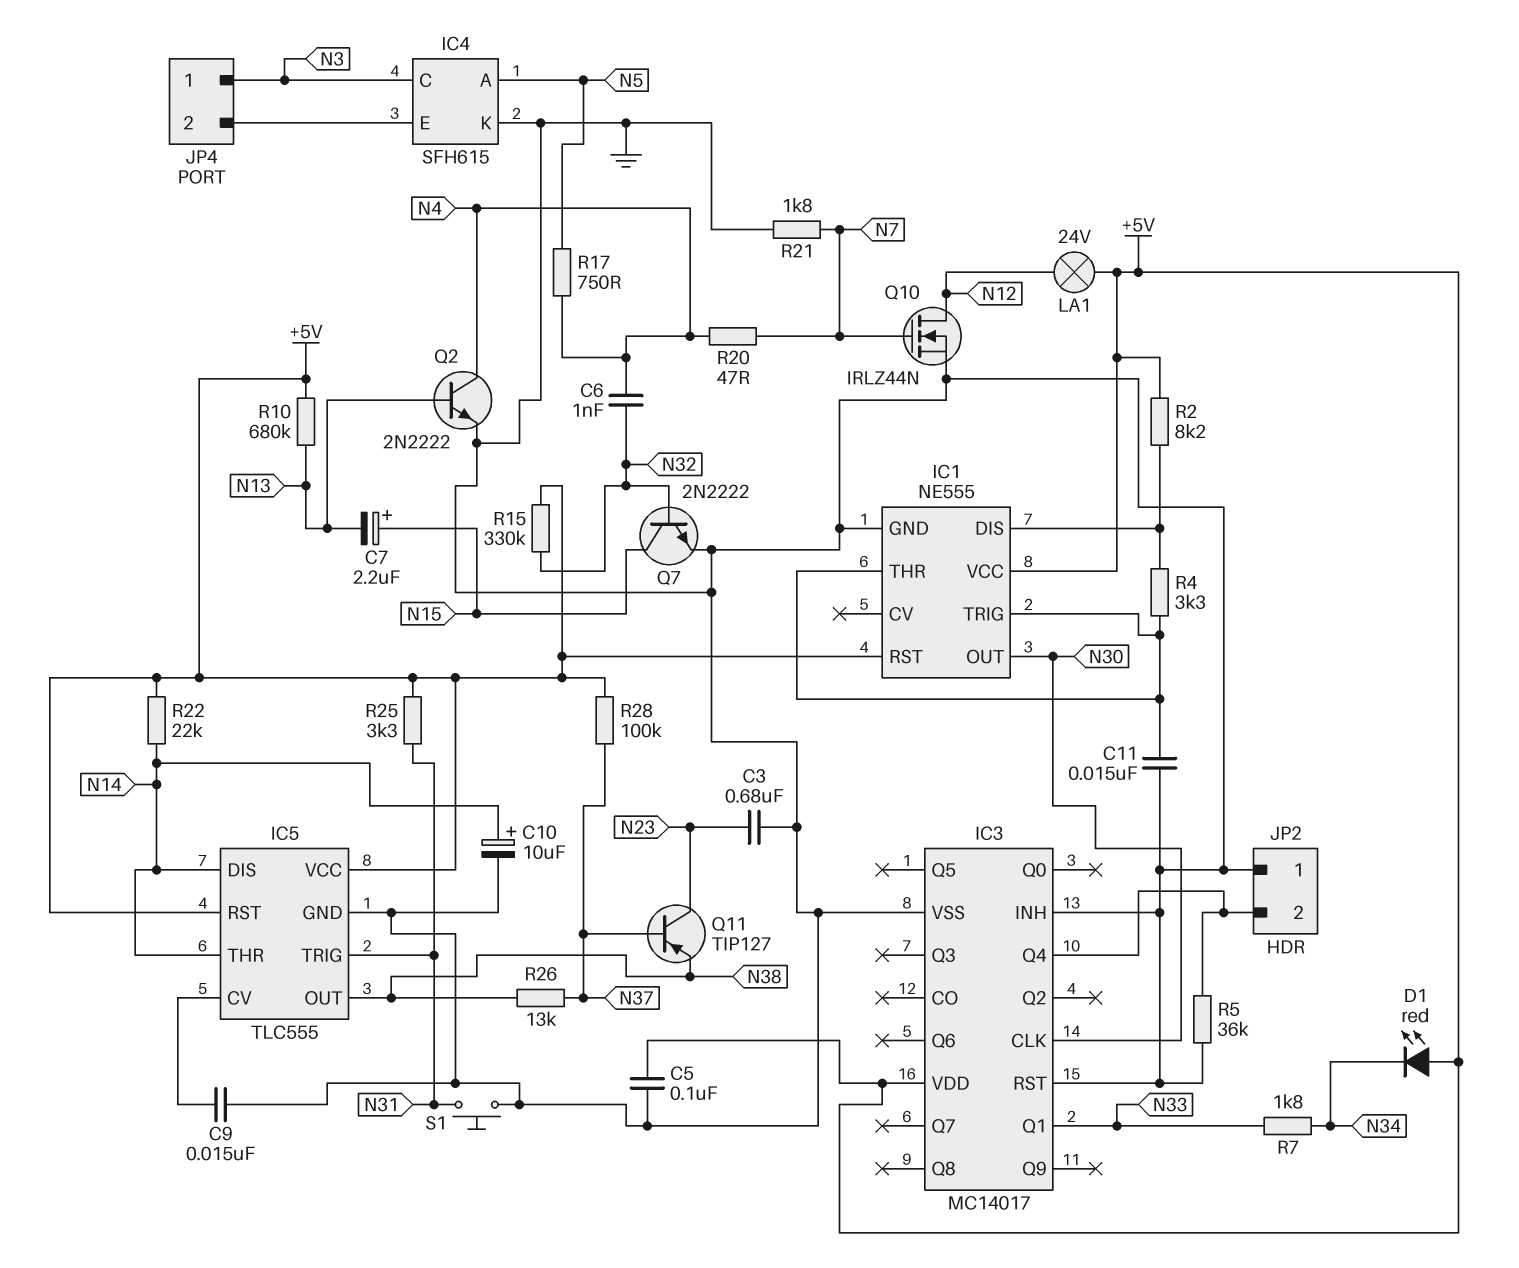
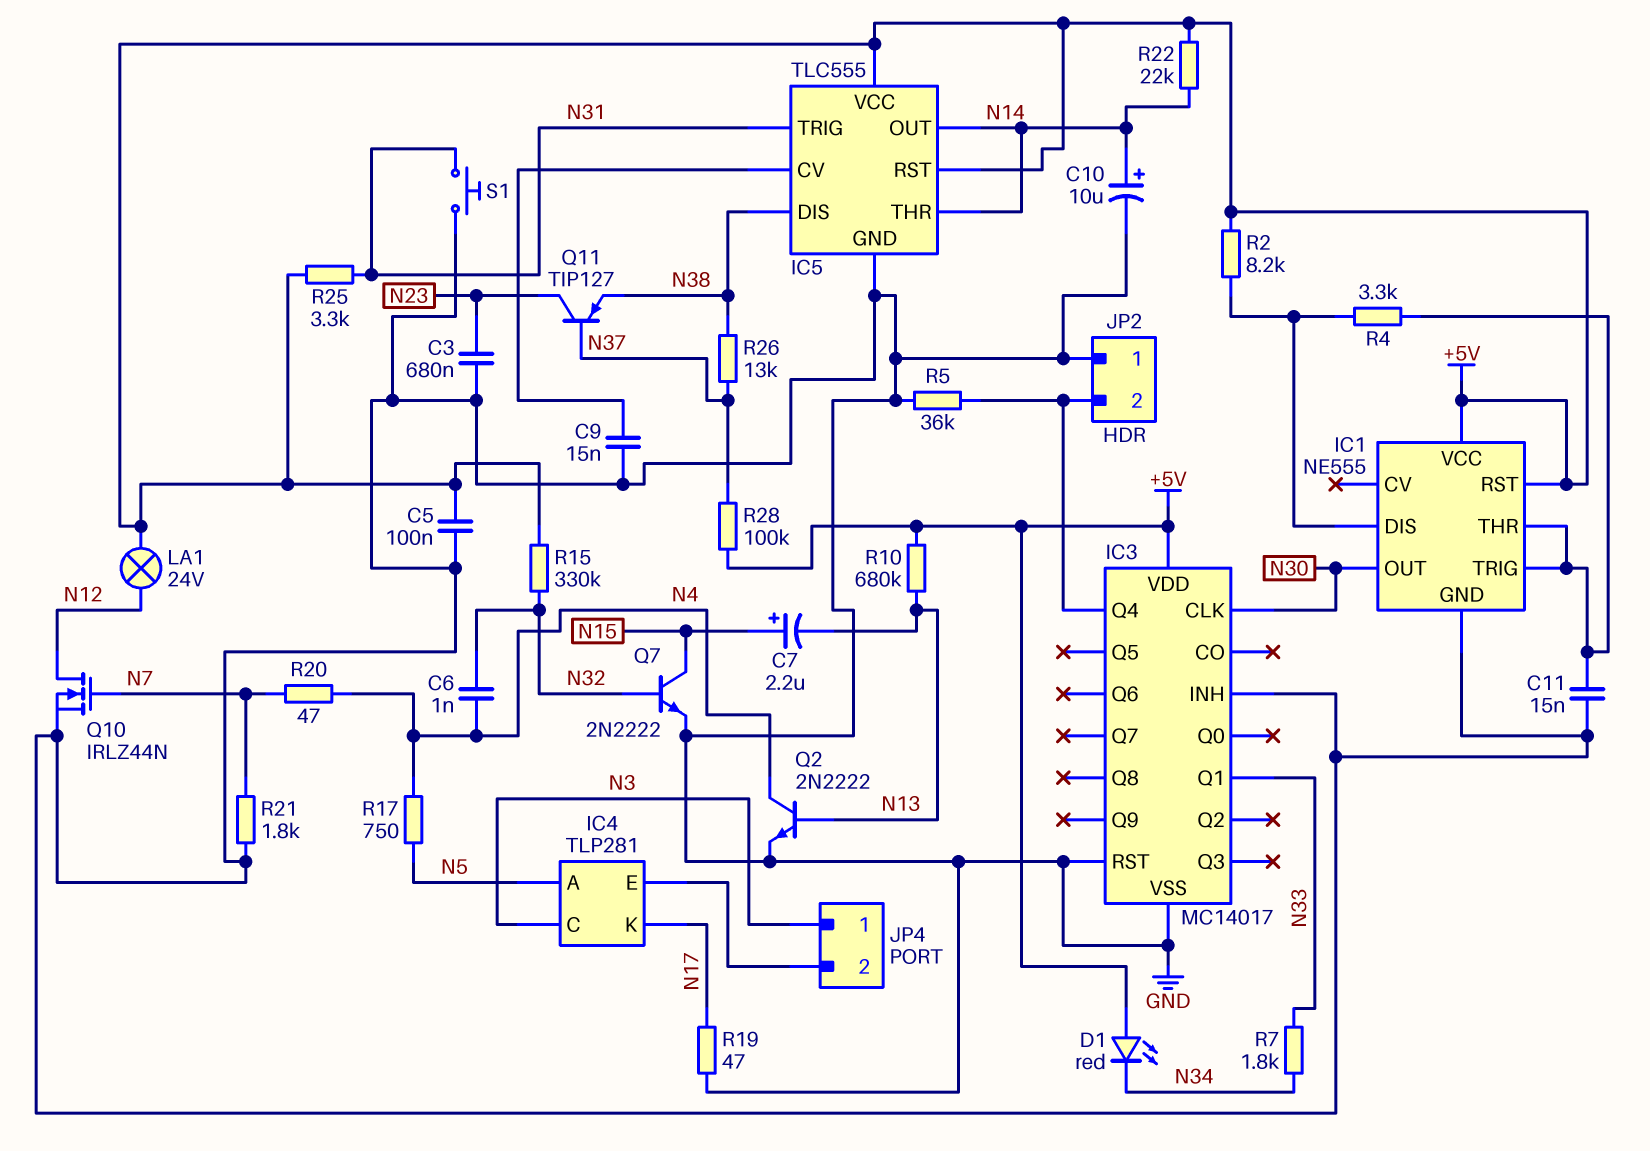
IC4: SFH615 -> TLP281
IC4 pin K: GND -> N17
IC5 pin DIS: N14 -> N38
IC5 pin OUT: N38 -> N14
R19: none -> 47 (GND, N17)

